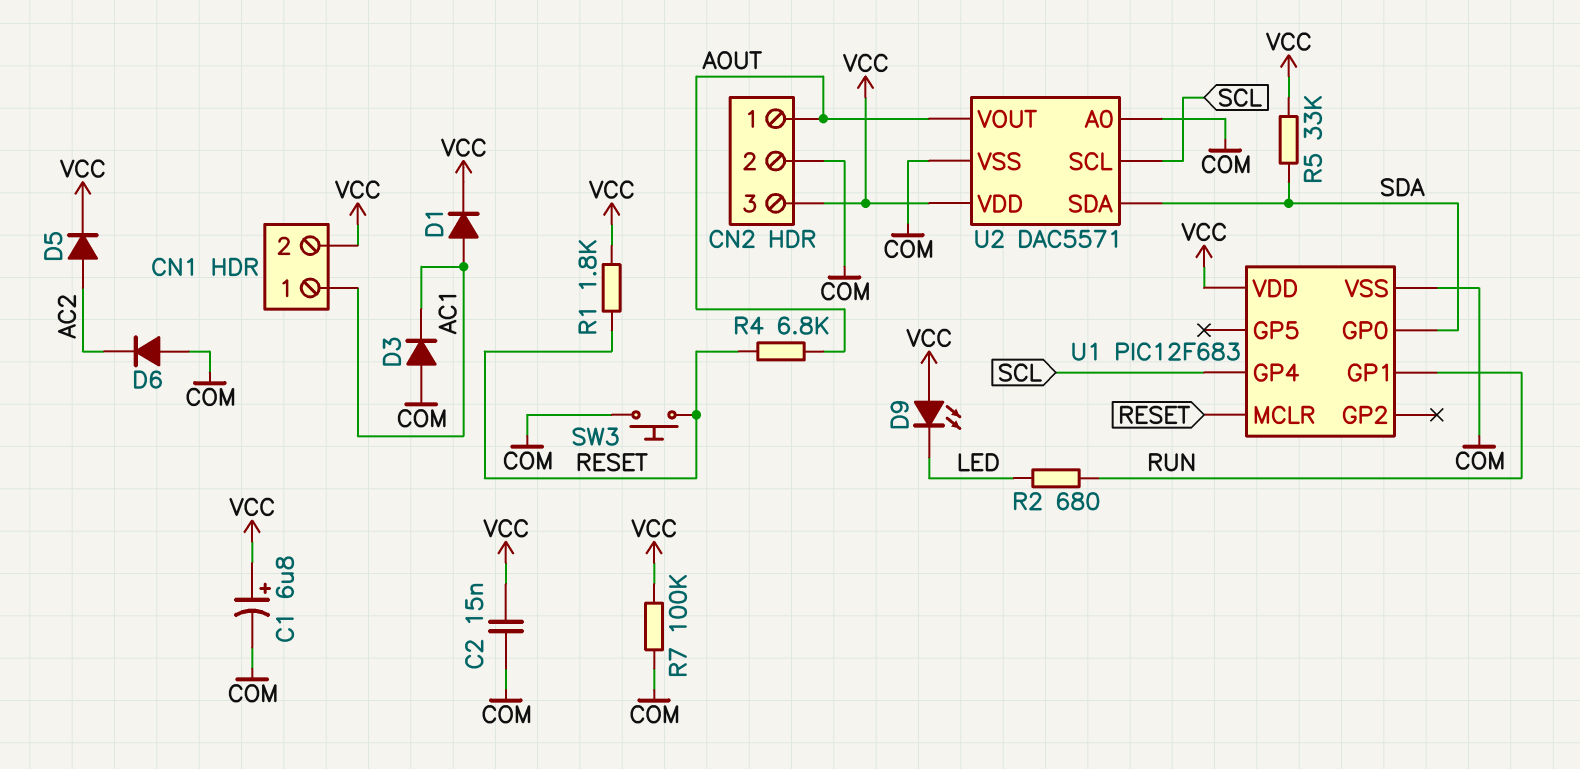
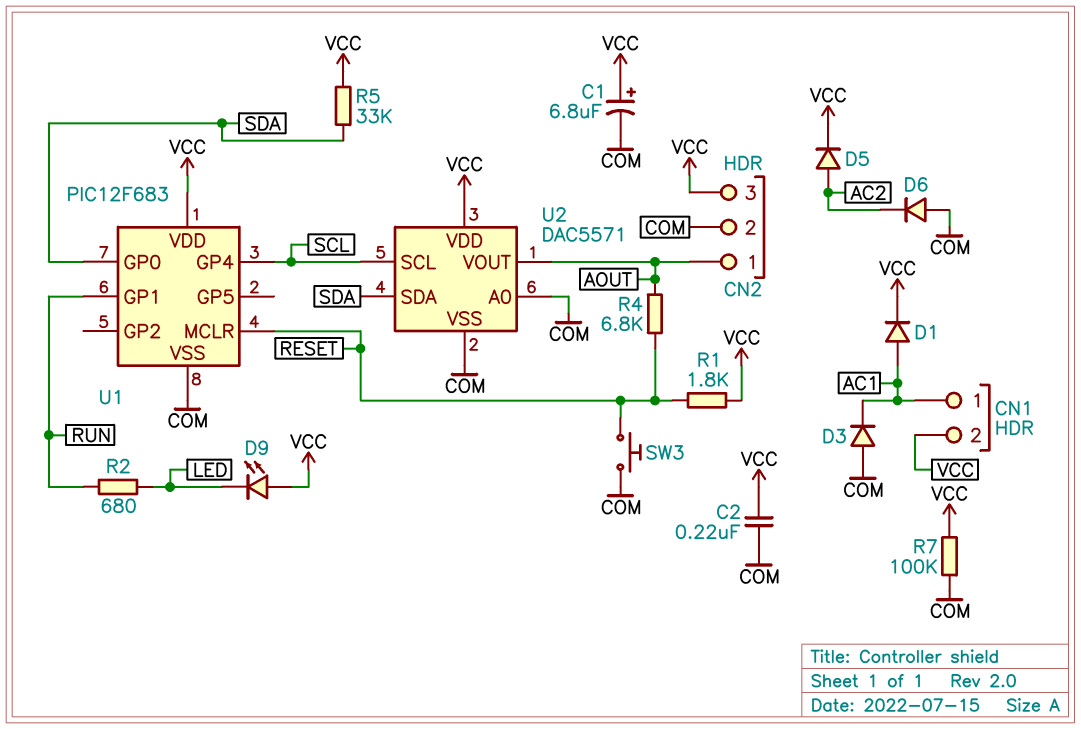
C2: 15nF (COM, VCC) -> 220nF (COM, VCC)

